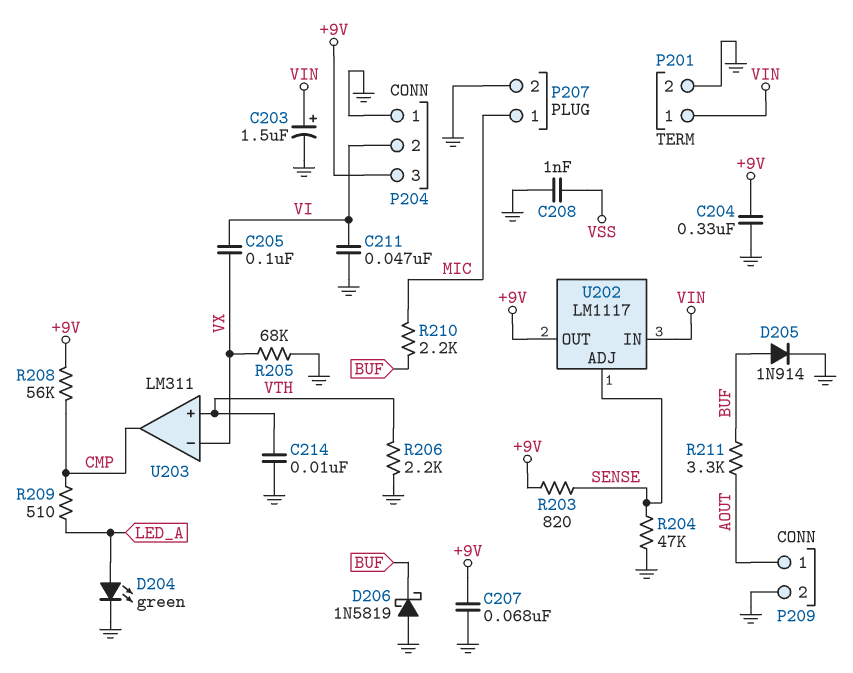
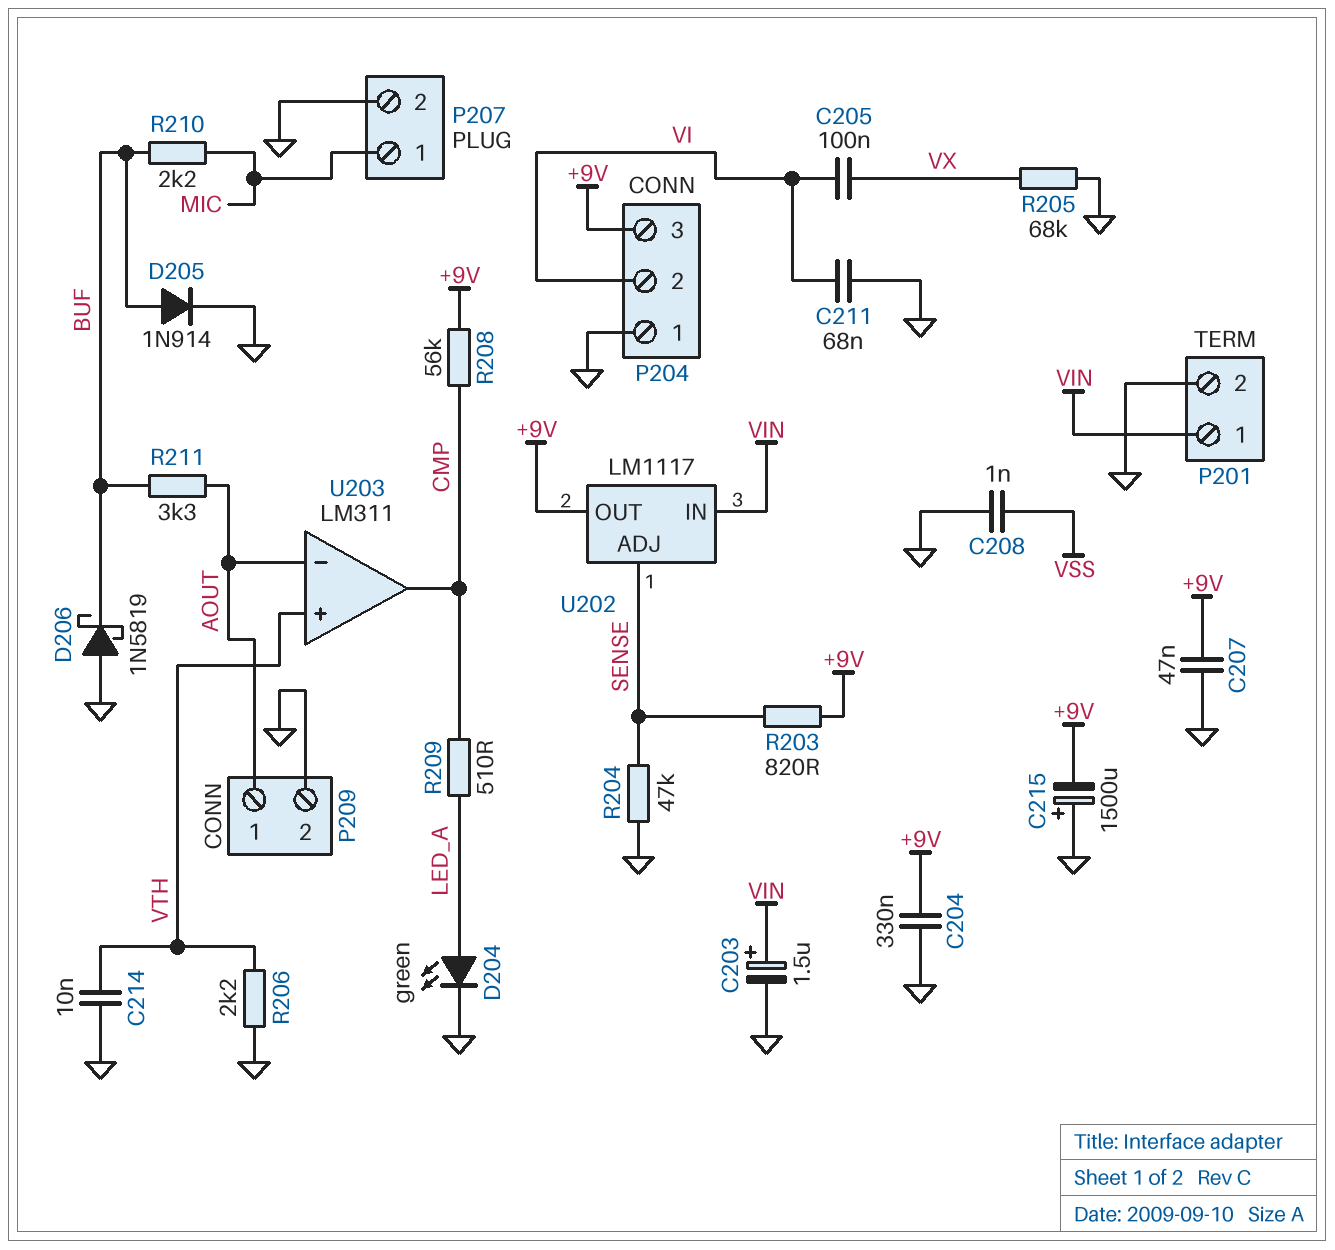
C207: 68nF (+9V, GND) -> 47nF (+9V, GND)
C211: 47nF (GND, VI) -> 68nF (GND, VI)
C215: none -> 1500uF (plus GND, minus +9V)
U203 pin in-: VX -> AOUT

